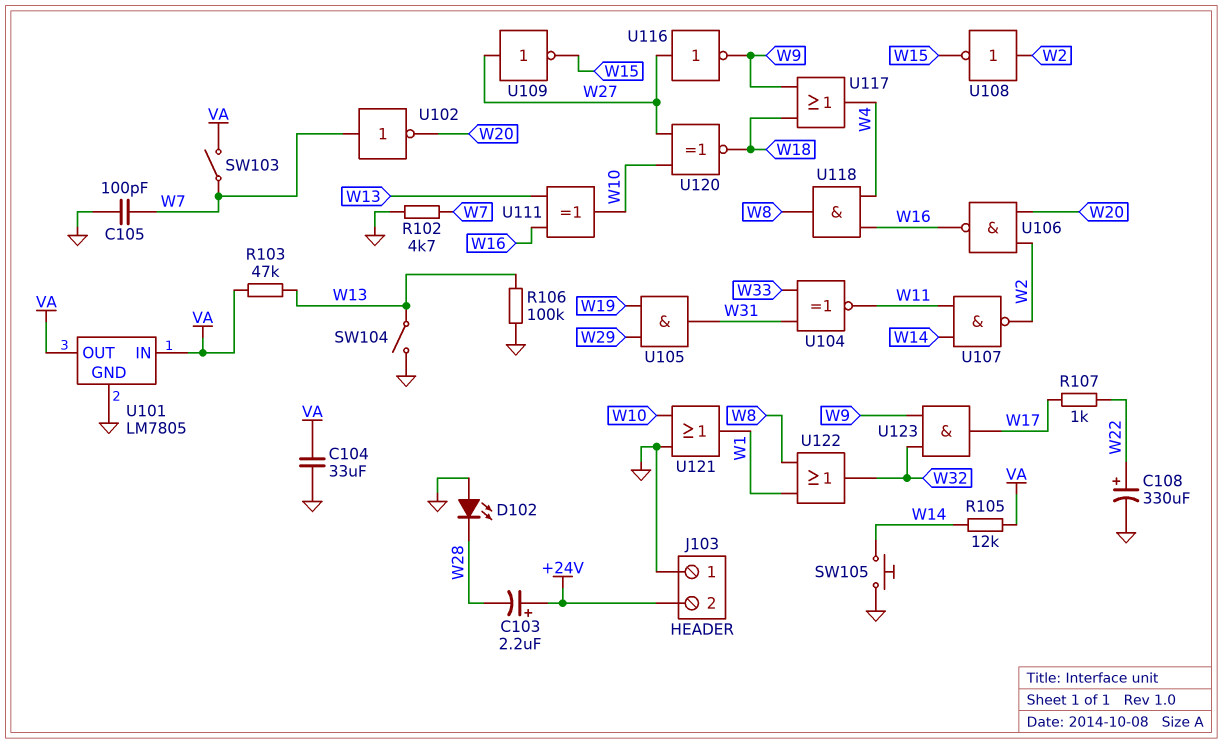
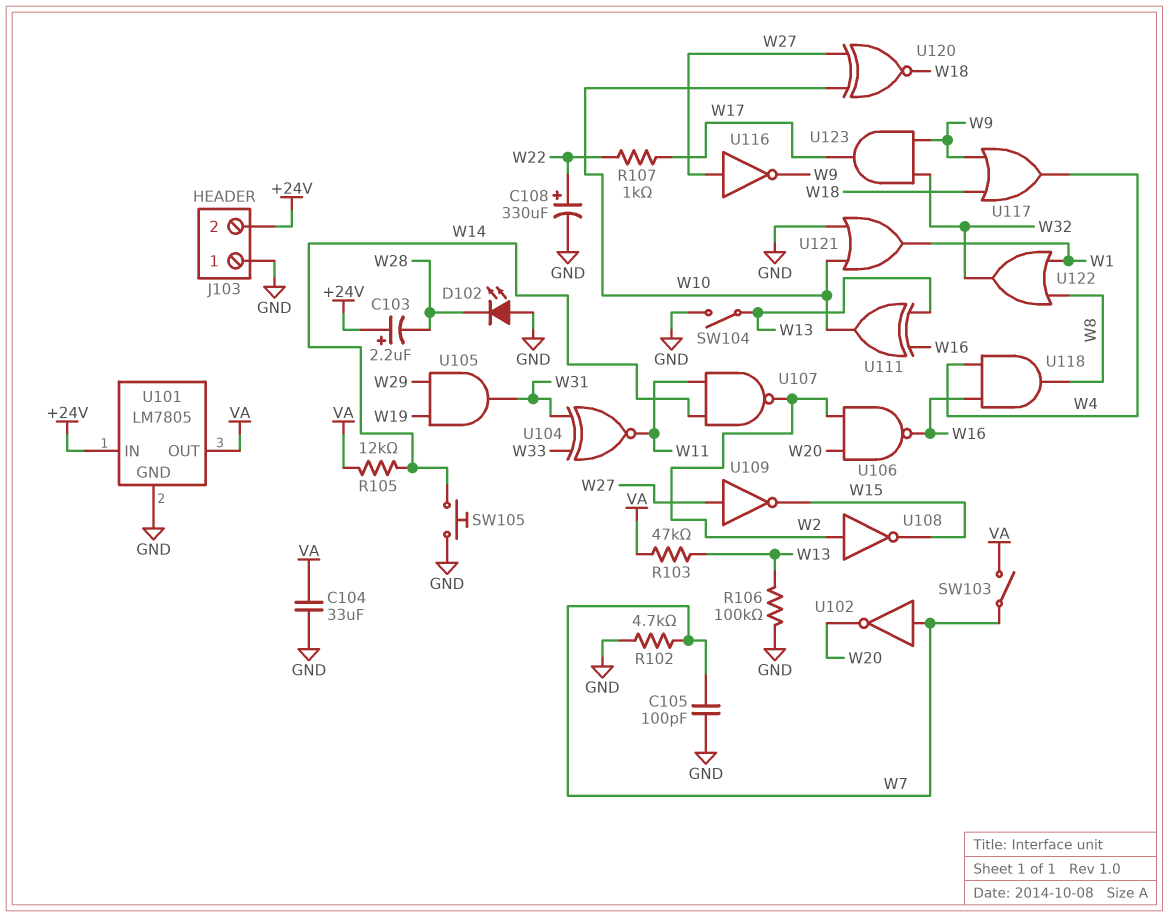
U101 pin IN: VA -> +24V

